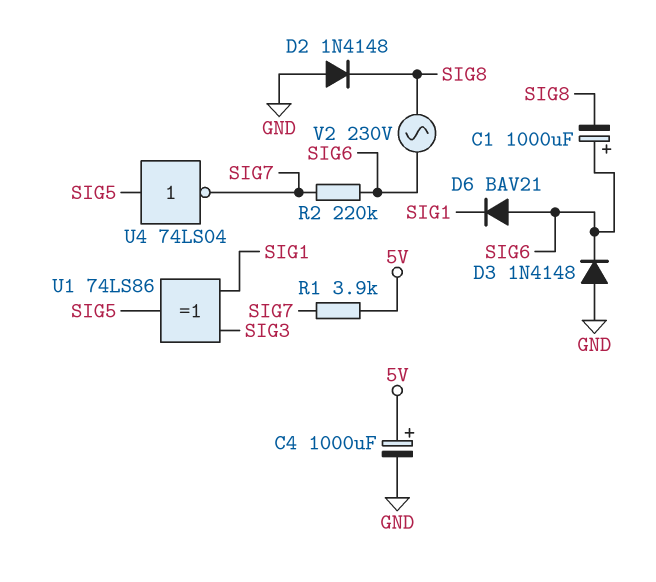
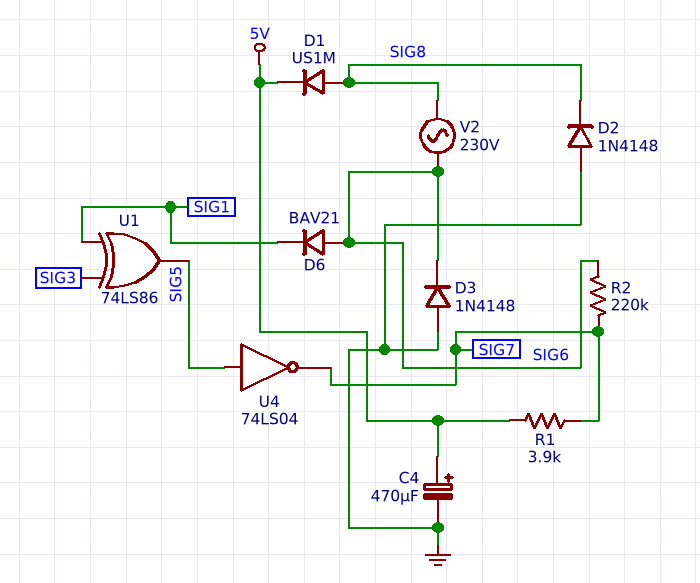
C1: 1000uF (plus SIG6, minus SIG8) -> none
C4: 1000uF (plus 5V, minus GND) -> 470uF (plus 5V, minus GND)
D1: none -> diode US1M (A SIG8, K 5V)

